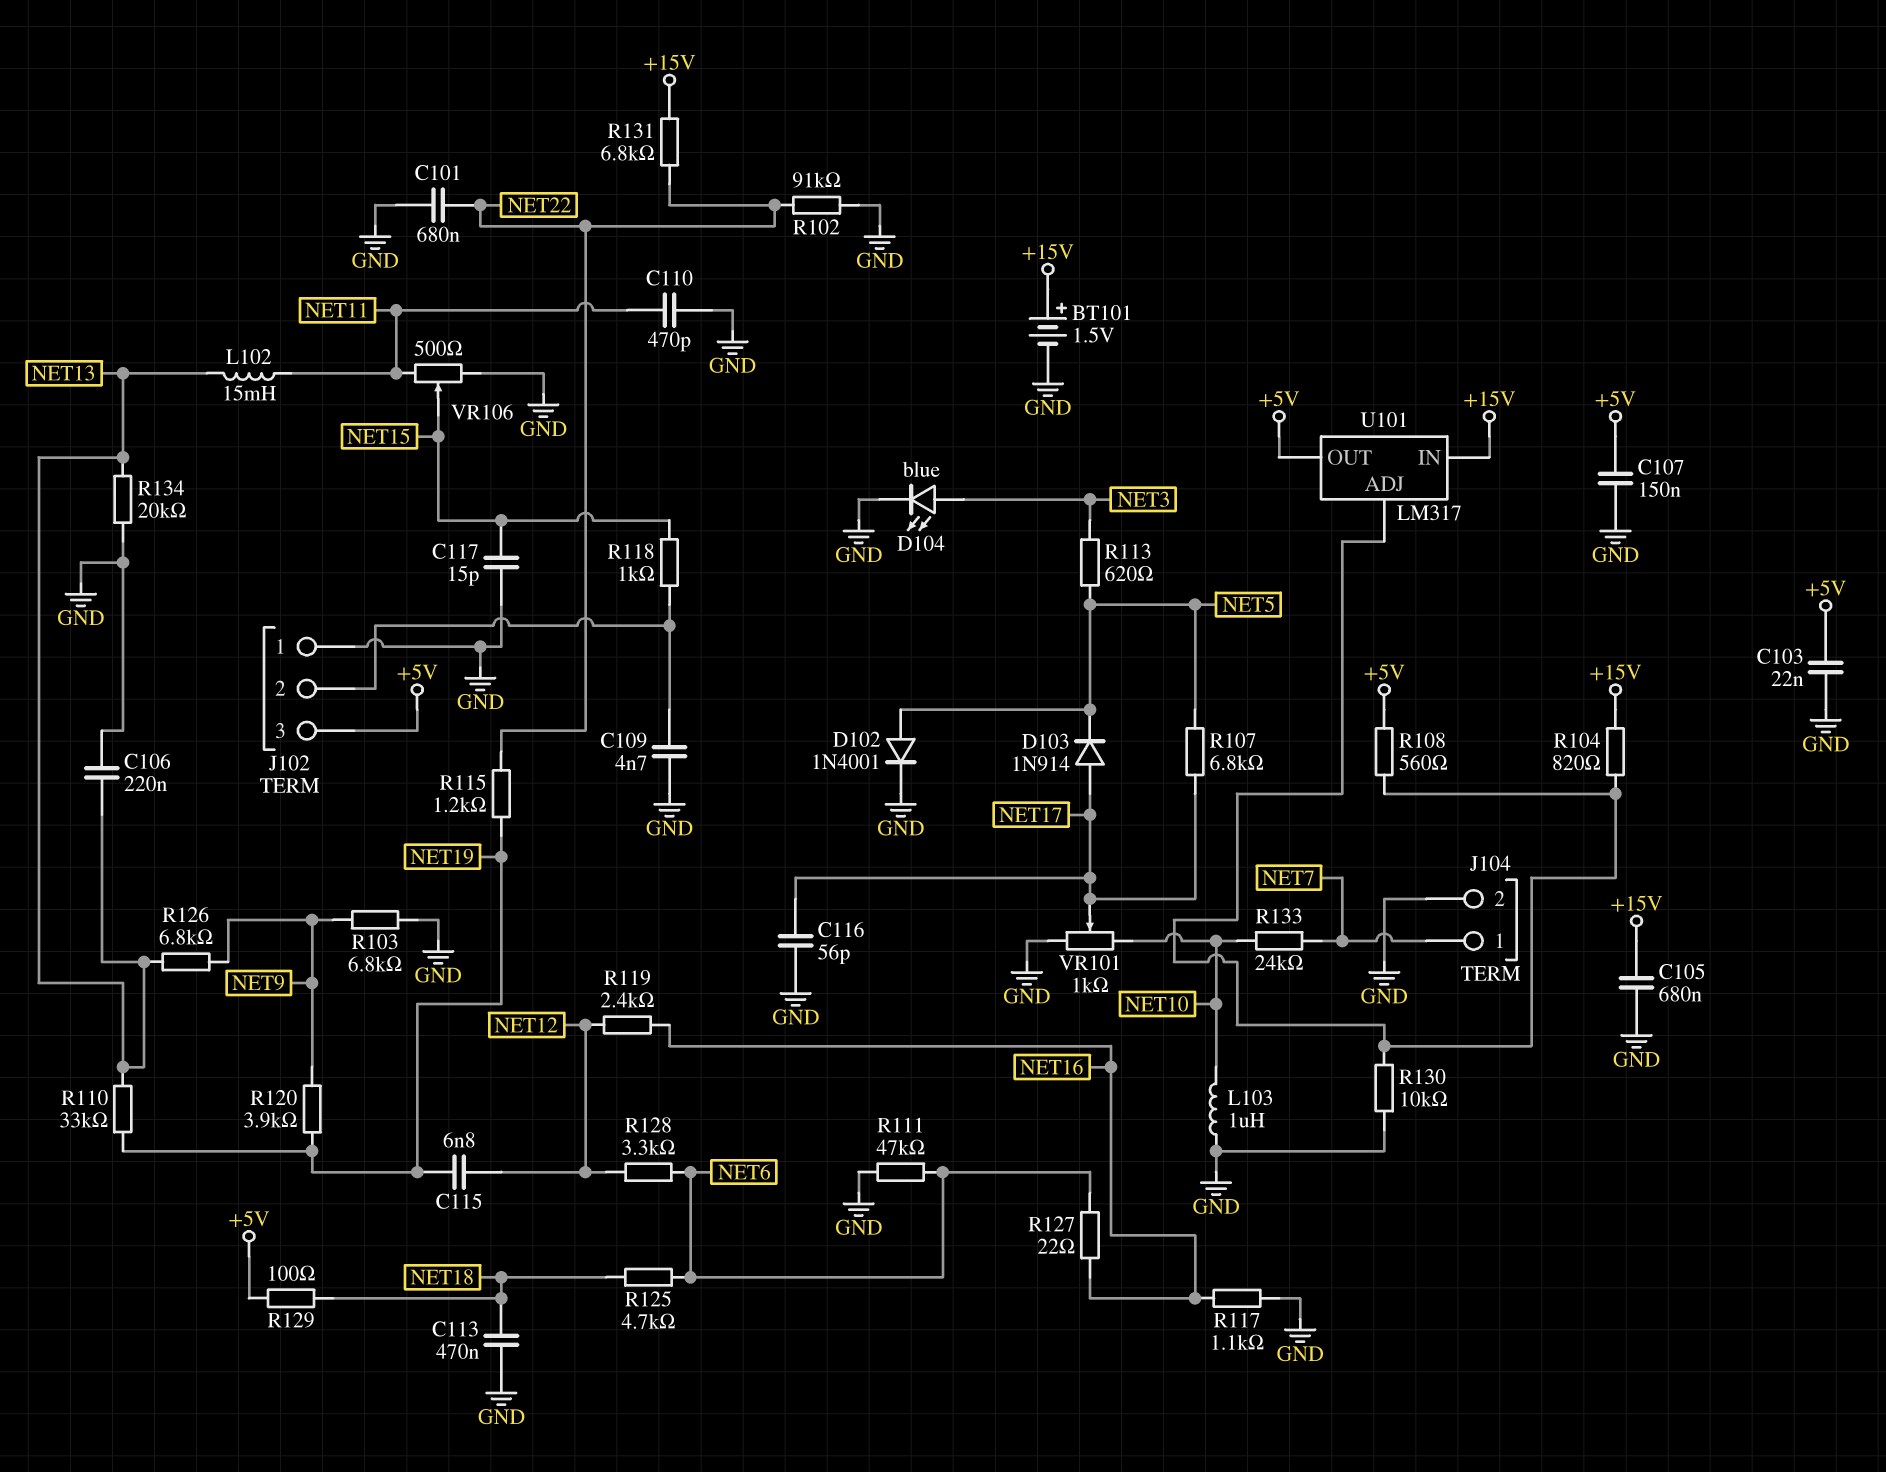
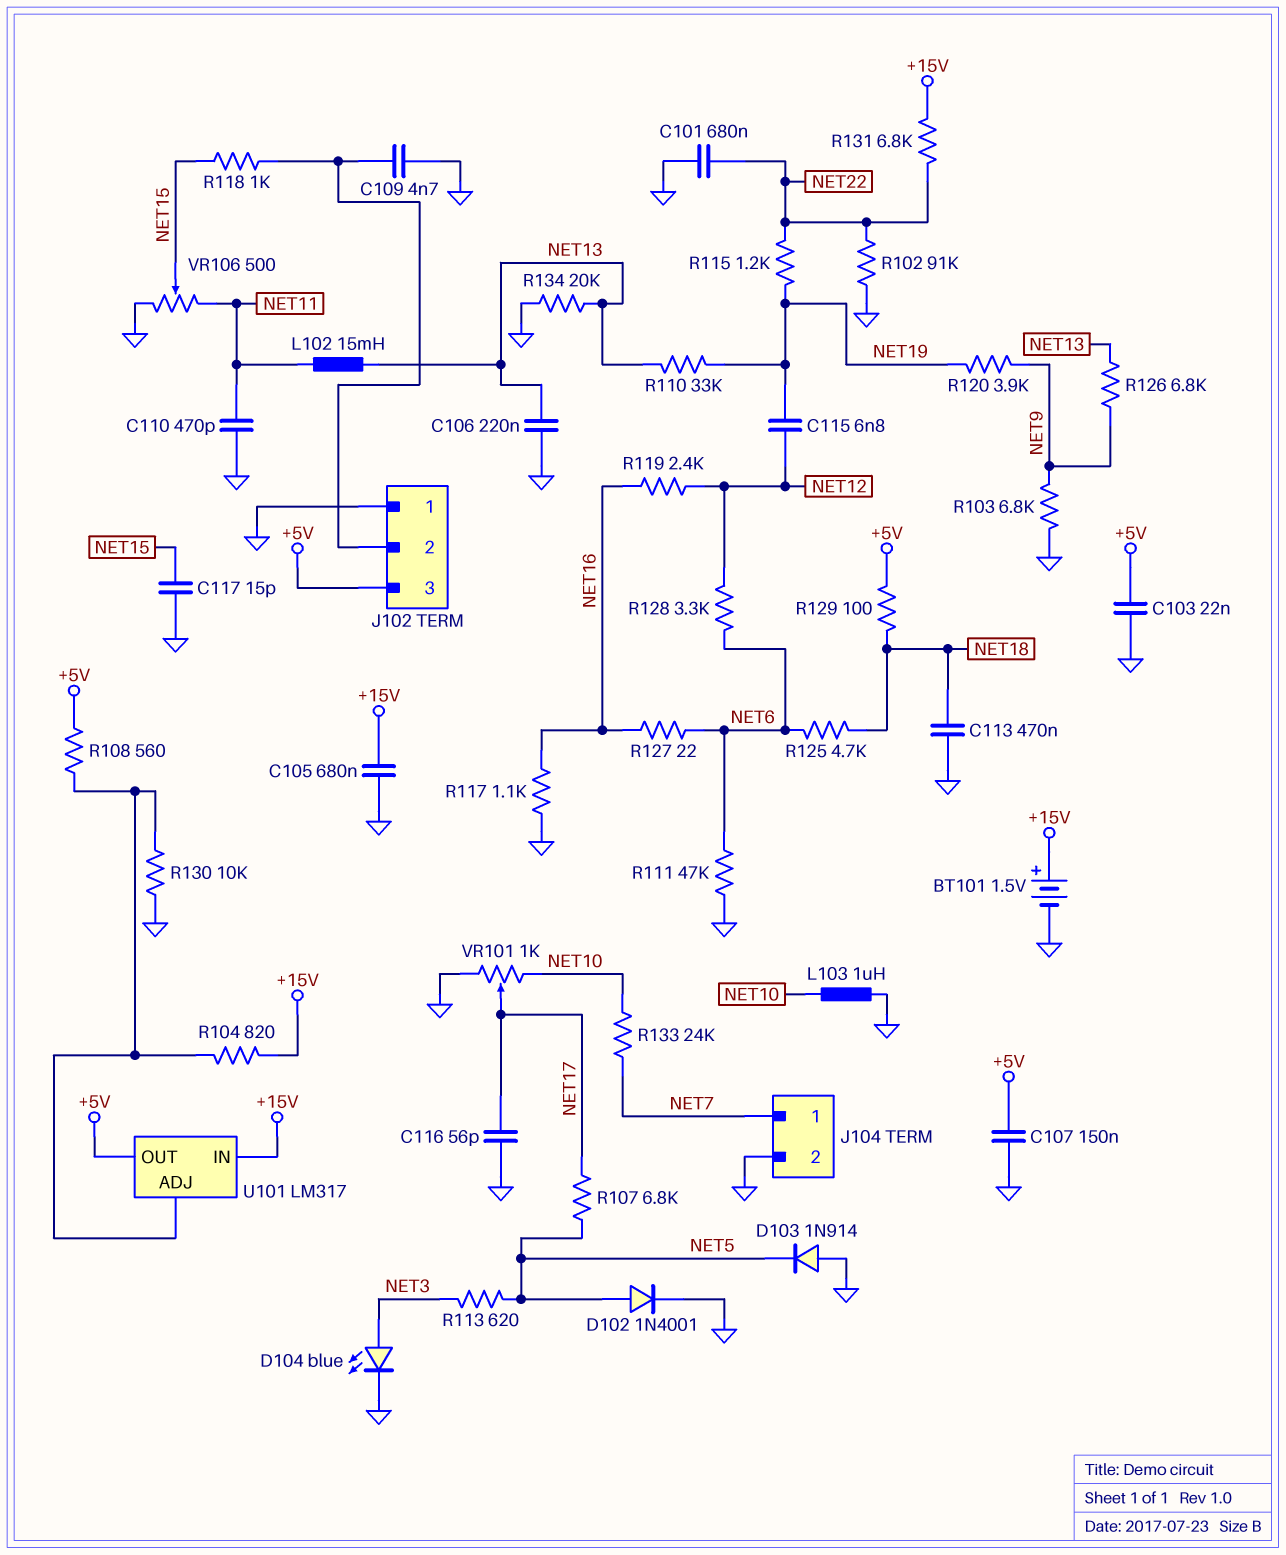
D103: diode 1N914 (A NET17, K NET5) -> diode 1N914 (A GND, K NET5)

